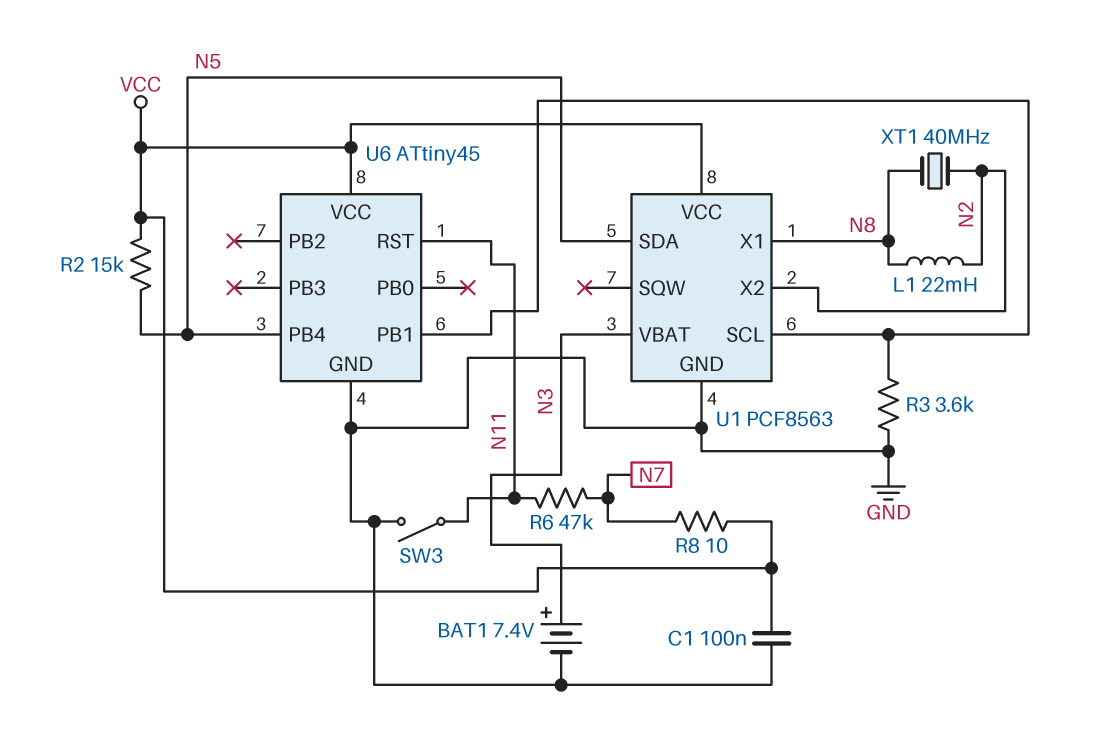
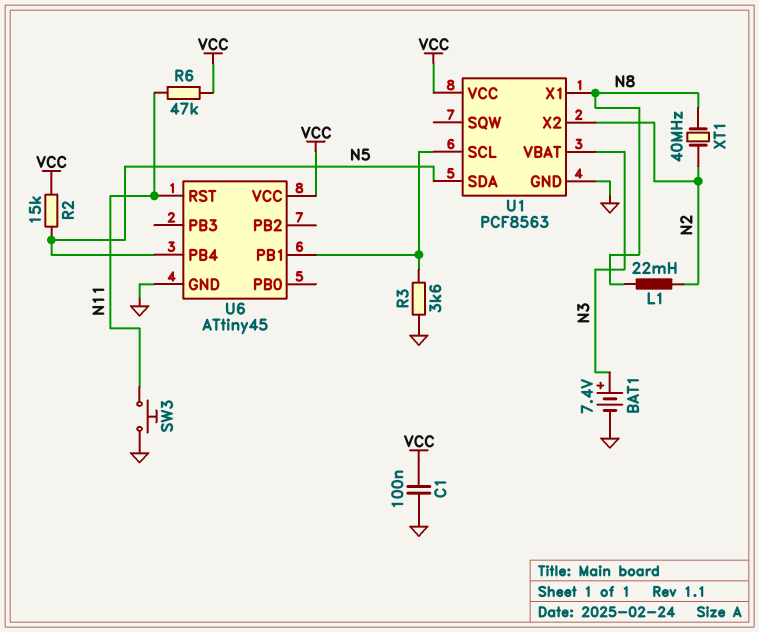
R6: 47k (N7, N11) -> 47k (N11, VCC)
R8: 10 (N7, VCC) -> none
SW3: switch (GND, N11) -> button (GND, N11)

